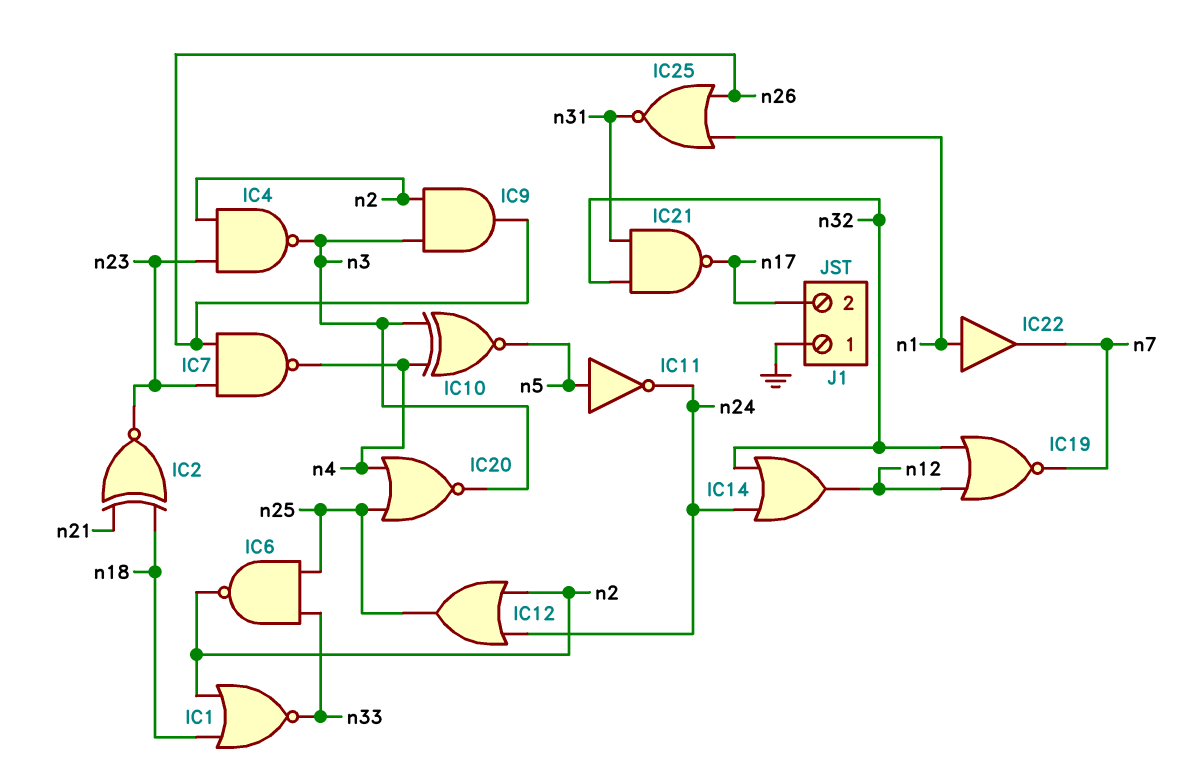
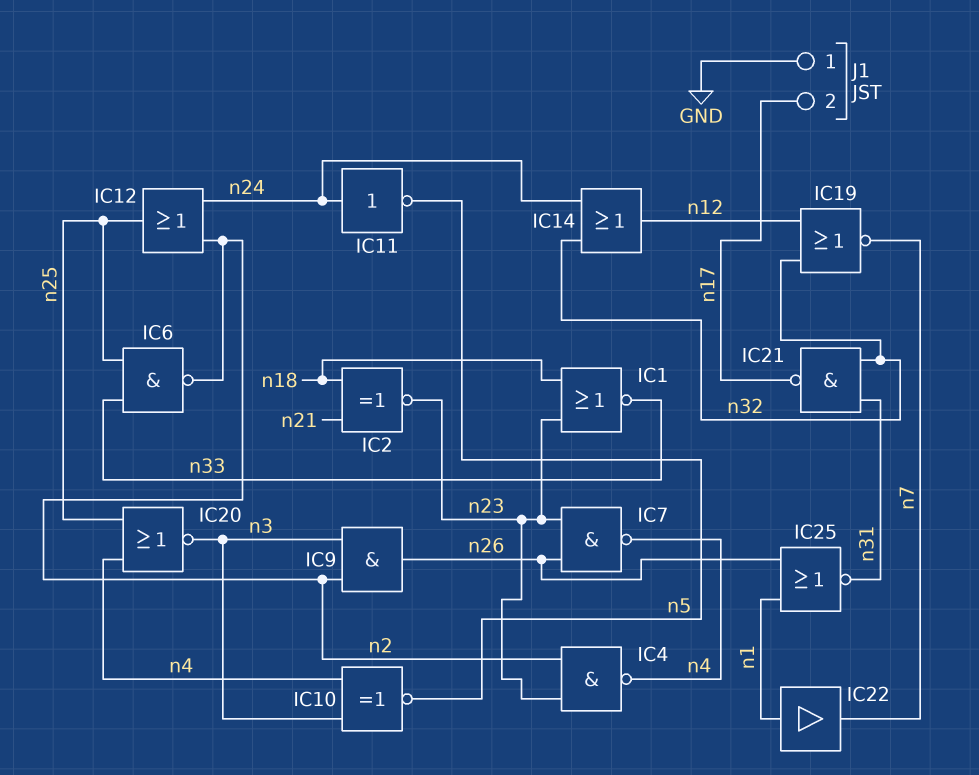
IC1: NOR (in n2, in n18, out n33) -> NOR (in n18, in n23, out n33)
IC4: NAND (in n2, in n23, out n3) -> NAND (in n2, in n23, out n4)
IC11: NOT (in n5, out n24) -> NOT (in n24, out n5)

